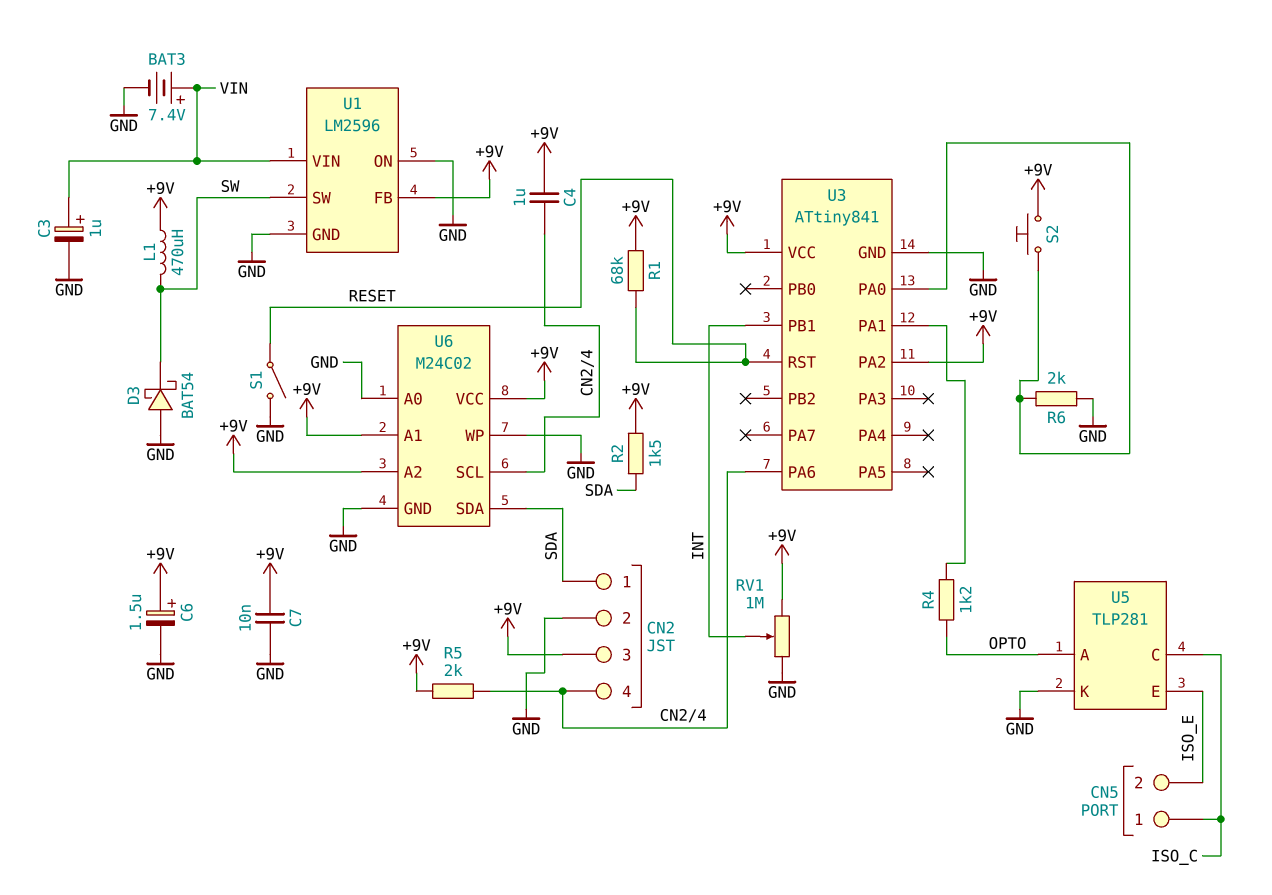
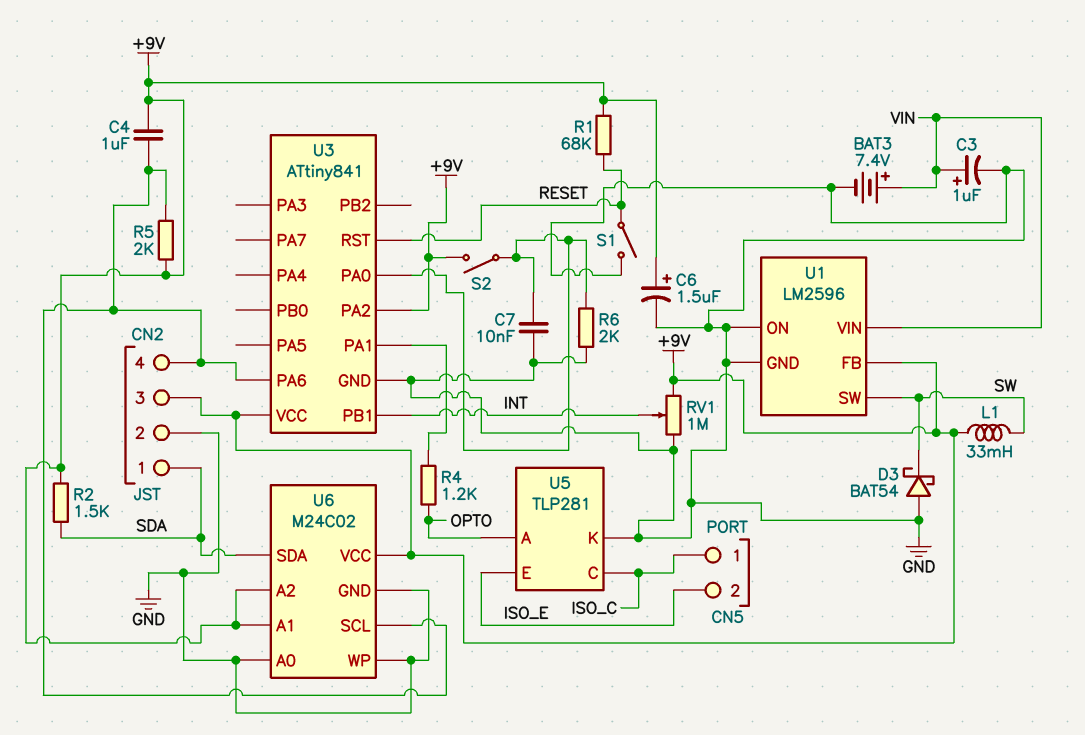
C7: 10nF (+9V, GND) -> 10nF (GND, U3/PA0)
L1: 470uH (+9V, SW) -> 33mH (+9V, SW)
S2: button (+9V, U3/PA0) -> switch (+9V, U3/PA0)

